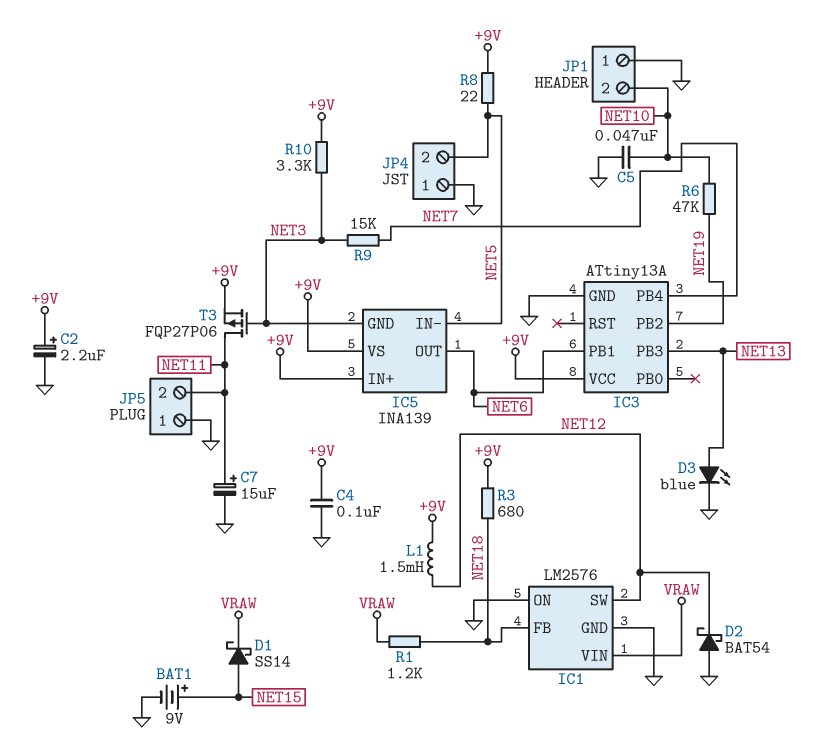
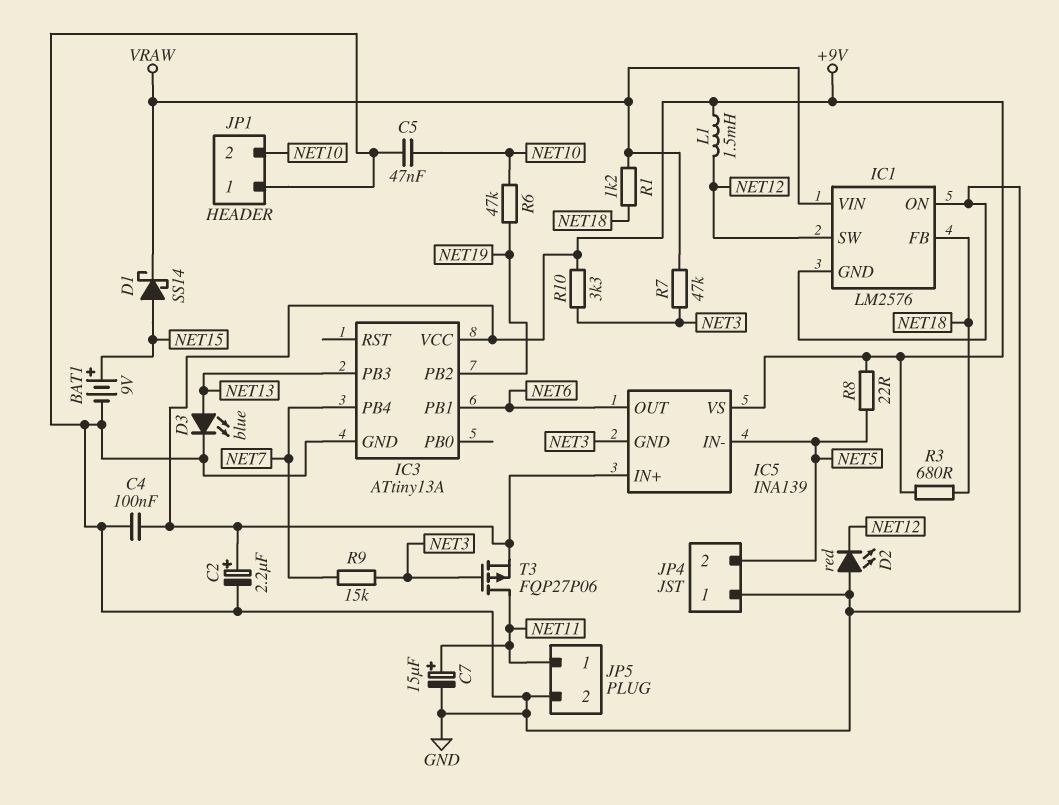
D2: schottky BAT54 (A GND, K NET12) -> LED red (A GND, K NET12)
JP5 pin 1: GND -> NET11
JP5 pin 2: NET11 -> GND
R7: none -> 47k (NET3, VRAW)

